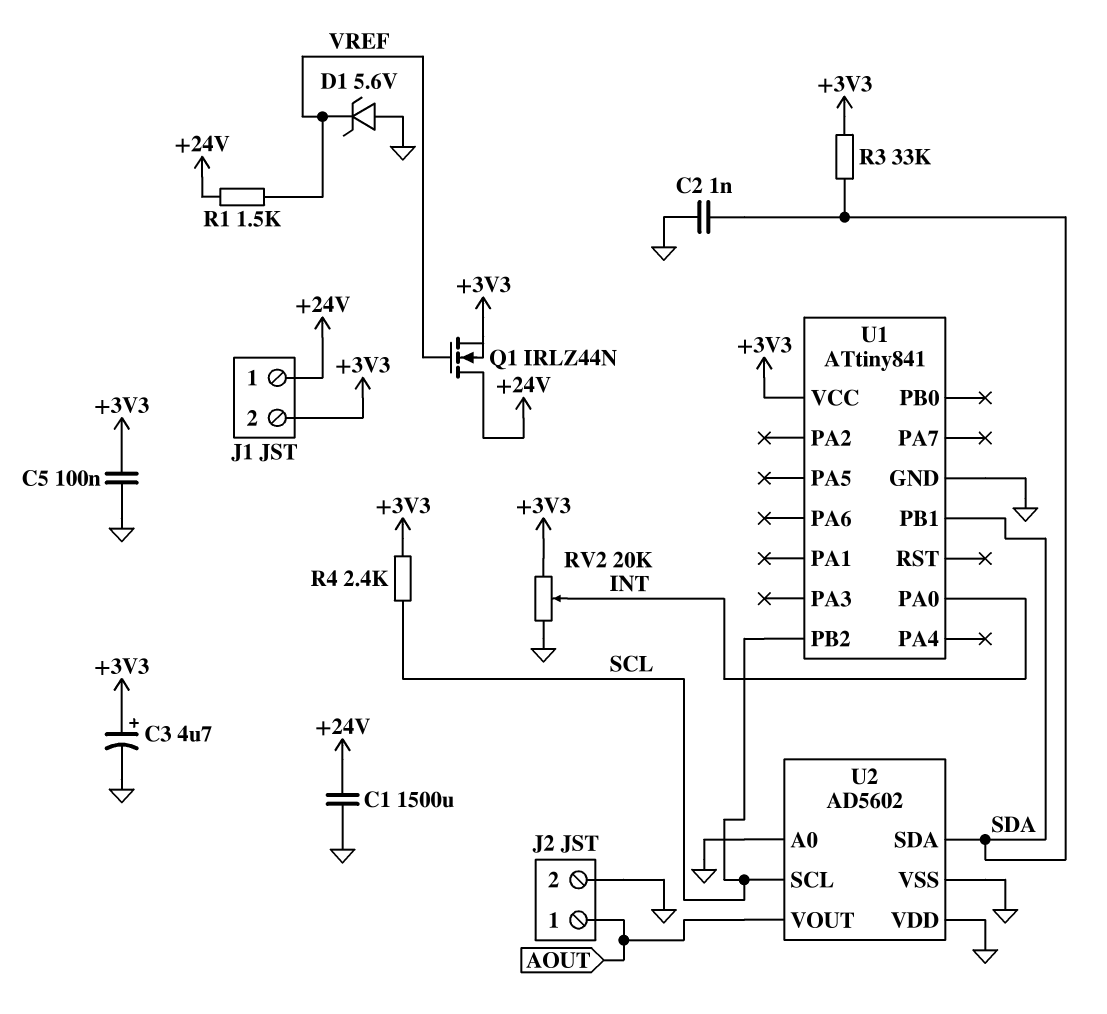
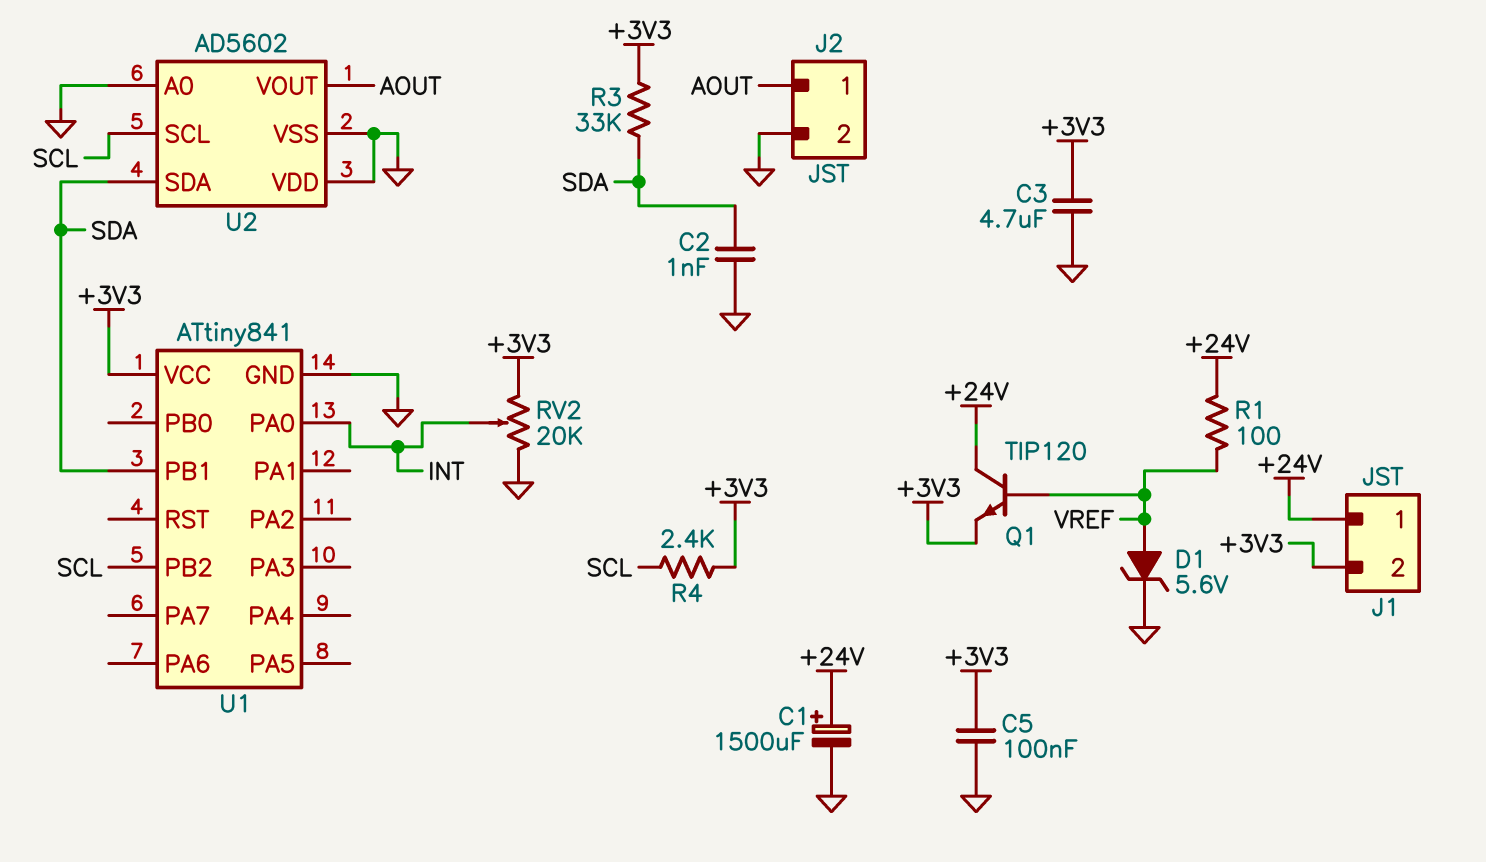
C1: 1500uF (+24V, GND) -> 1500uF (plus +24V, minus GND)
C3: 4.7uF (plus +3V3, minus GND) -> 4.7uF (+3V3, GND)
D1: zener 5.6V (A GND, K VREF) -> zener 5.6V (A VREF, K GND)
Q1: NMOS IRLZ44N (G VREF, D +24V, S +3V3) -> NPN TIP120 (B VREF, C +24V, E +3V3)
R1: 1.5k (+24V, VREF) -> 100 (+24V, VREF)

